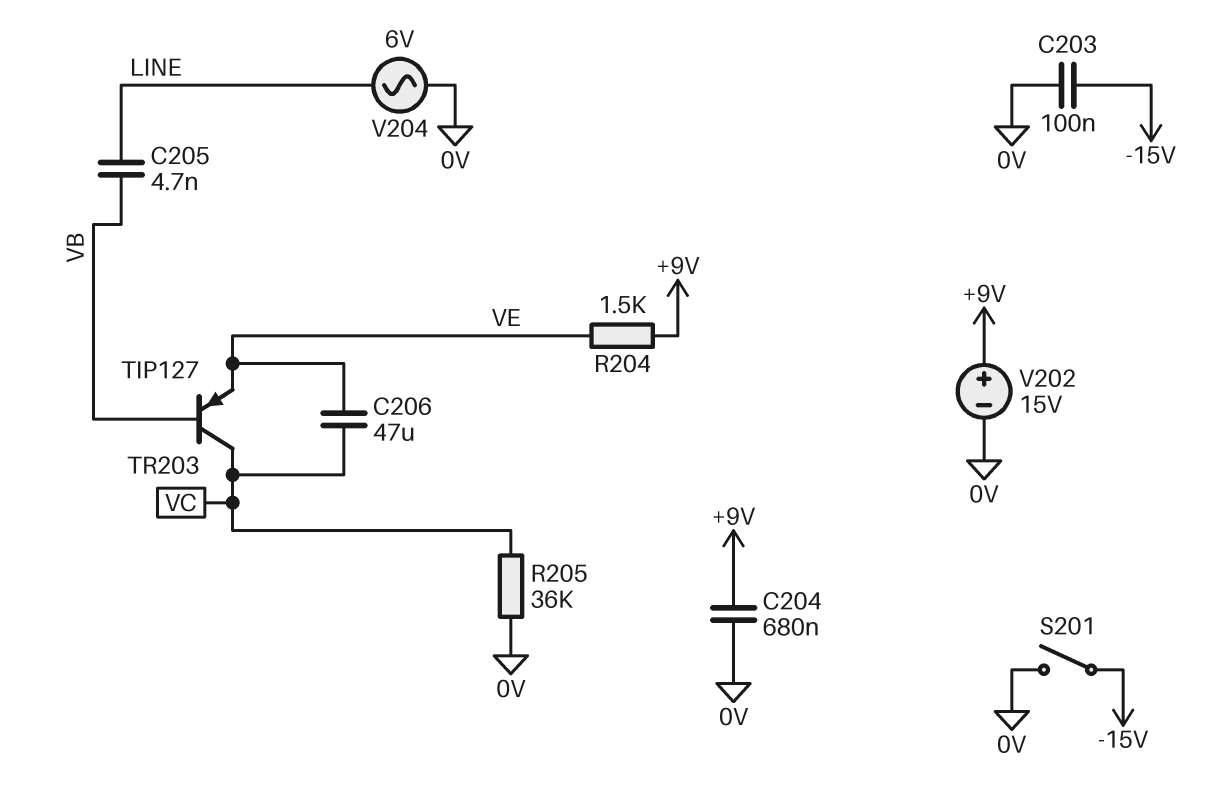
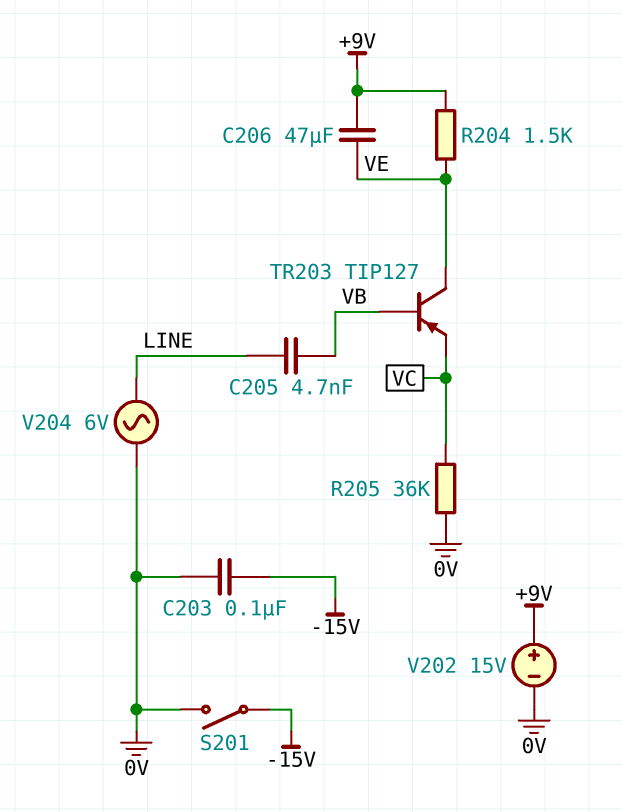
C204: 680nF (+9V, 0V) -> none
C206: 47uF (VC, VE) -> 47uF (+9V, VE)
TR203: PNP TIP127 (B VB, C VC, E VE) -> PNP TIP127 (B VB, C VE, E VC)

